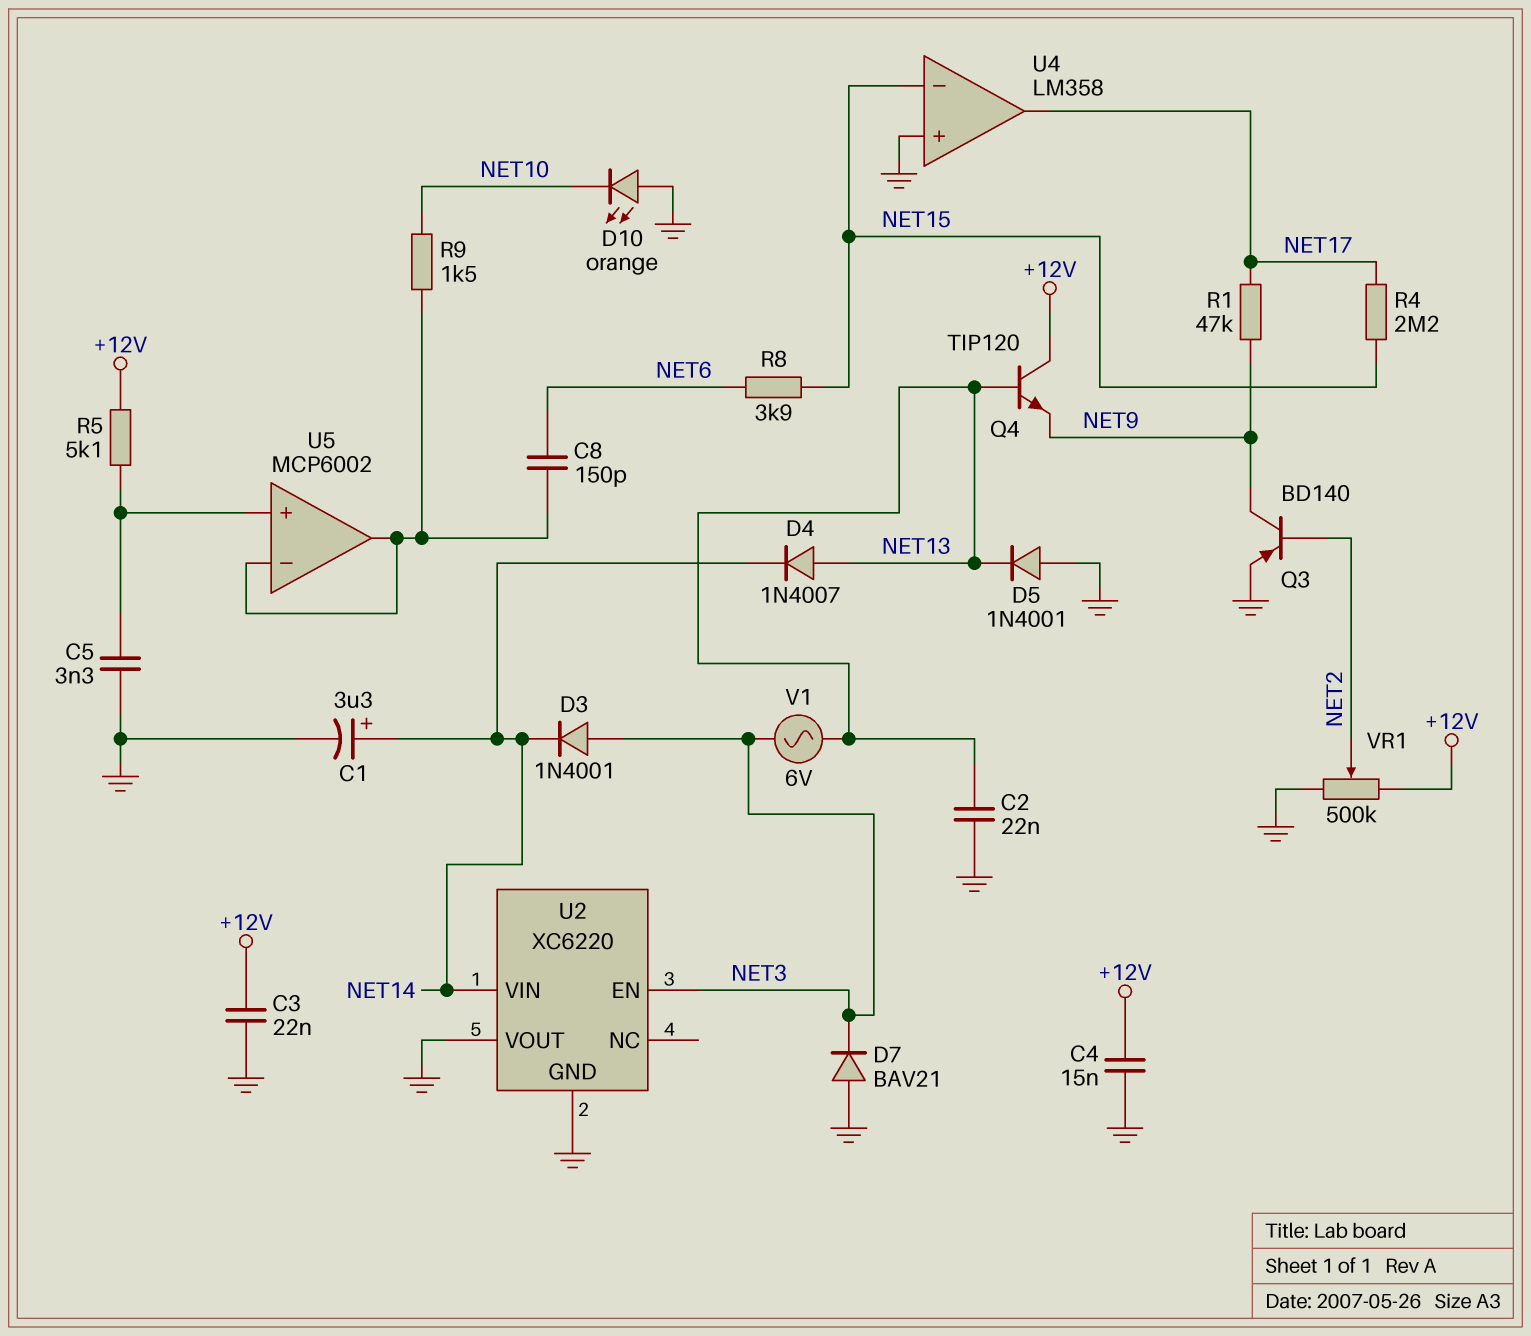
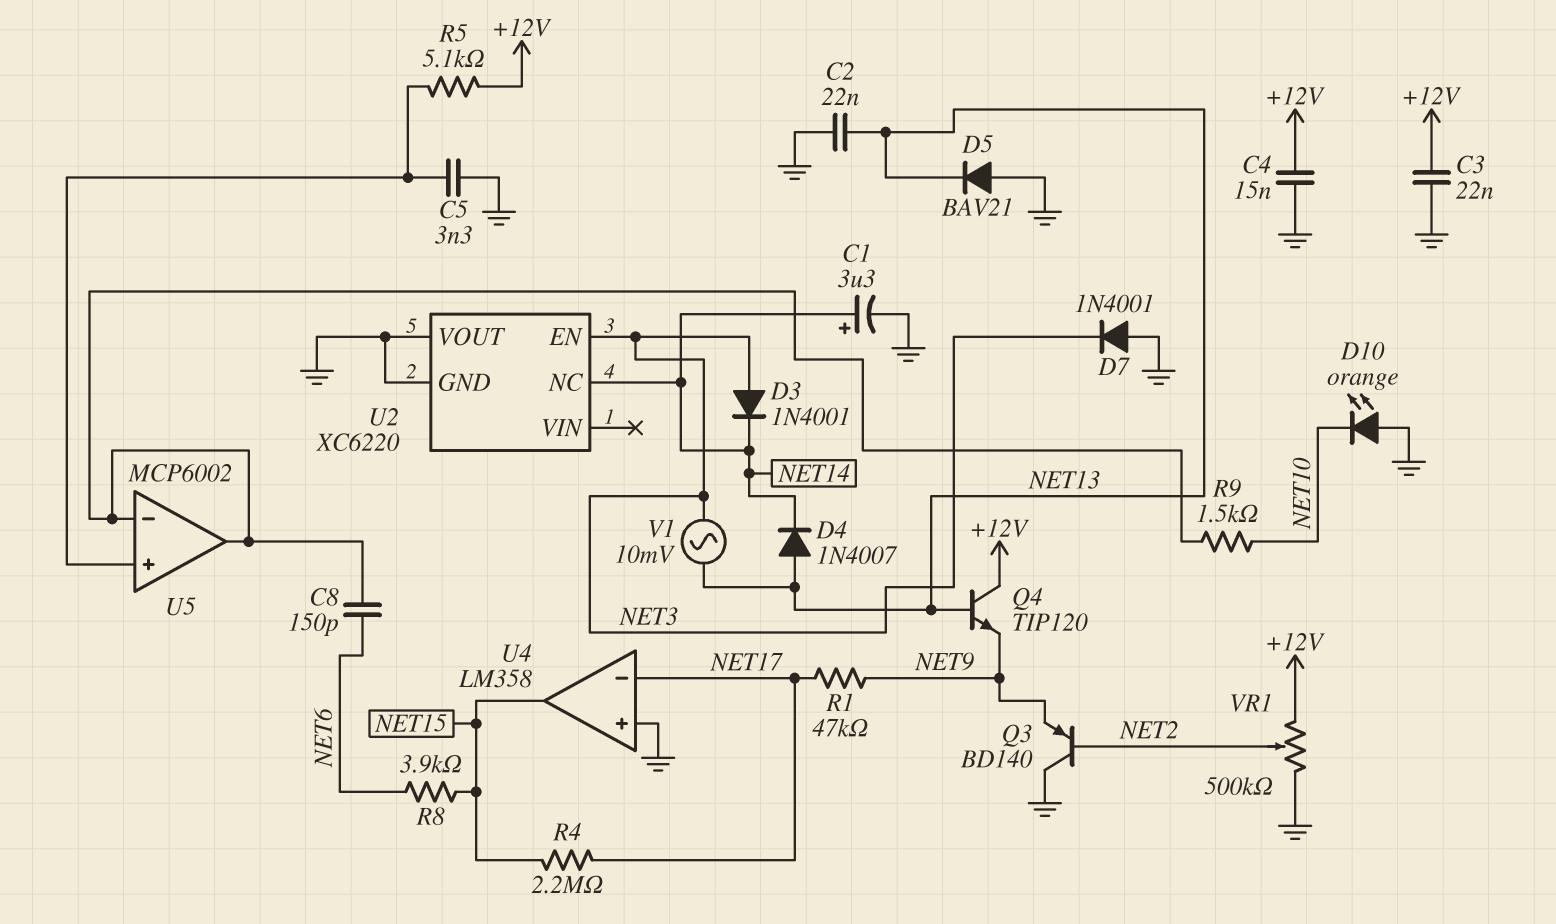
D5: diode 1N4001 (A GND, K NET13) -> diode BAV21 (A GND, K NET13)
D7: diode BAV21 (A GND, K NET3) -> diode 1N4001 (A GND, K NET3)
Q3: PNP BD140 (B NET2, C NET9, E GND) -> PNP BD140 (B NET2, C GND, E NET9)
U2 pin NC: none -> NET14
U2 pin VIN: NET14 -> none
U4 pin in-: NET15 -> NET17
U4 pin out: NET17 -> NET15
V1: AC 6V (NET3, NET13) -> AC 10mV (NET3, NET13)

